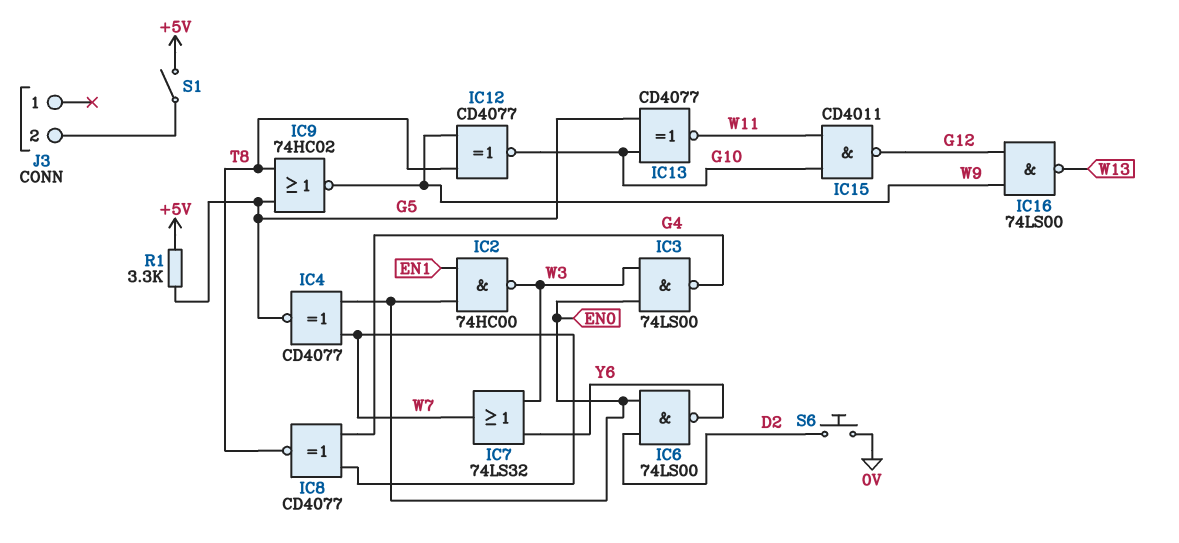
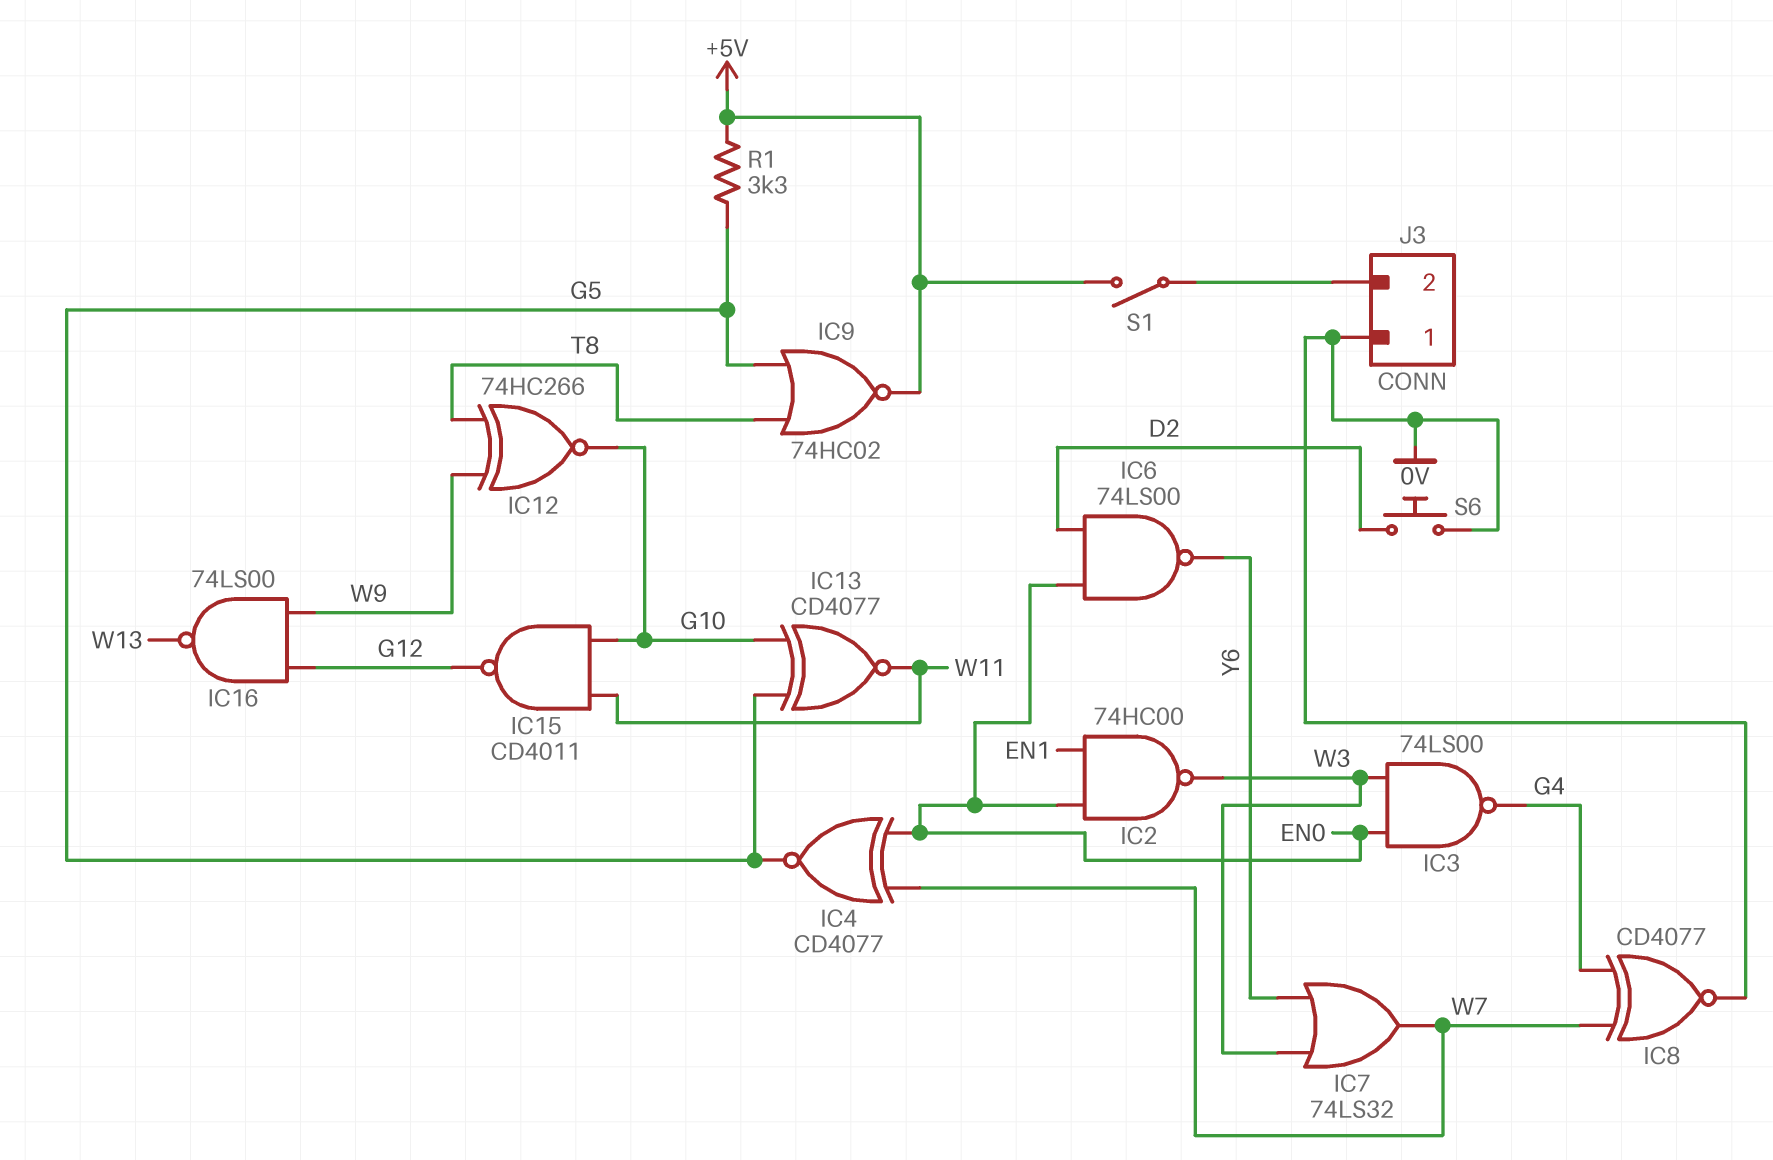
IC8: XNOR CD4077 (in G4, in W7, out T8) -> XNOR CD4077 (in G4, in W7, out 0V)
IC9: NOR 74HC02 (in G5, in T8, out W9) -> NOR 74HC02 (in G5, in T8, out +5V)
IC12: XNOR CD4077 (in T8, in W9, out G10) -> XNOR 74HC266 (in T8, in W9, out G10)
J3 pin 1: none -> 0V

